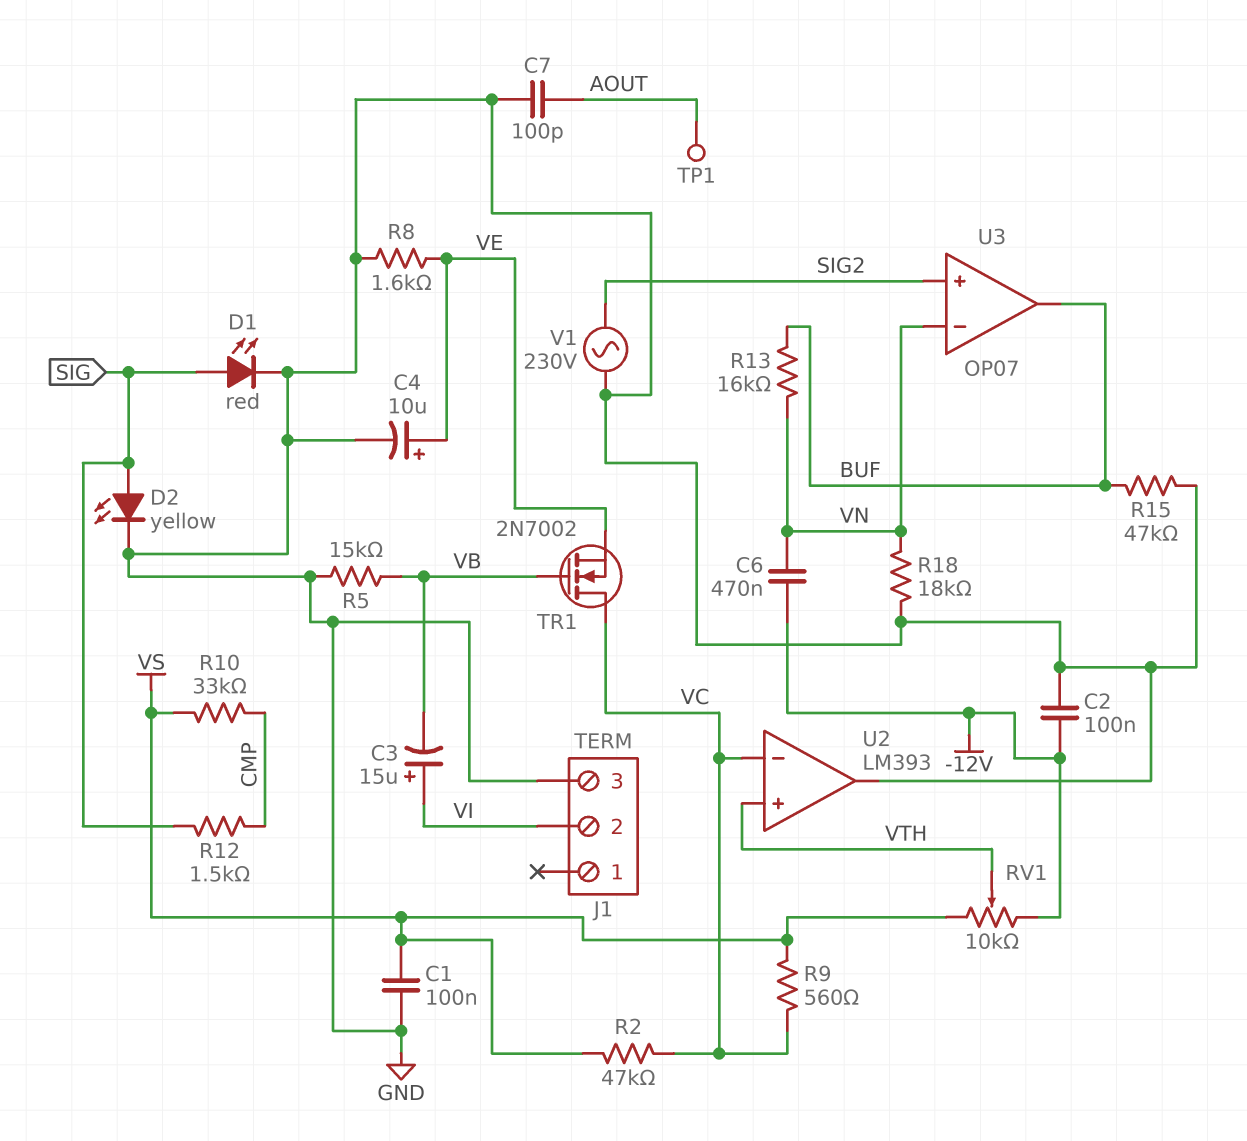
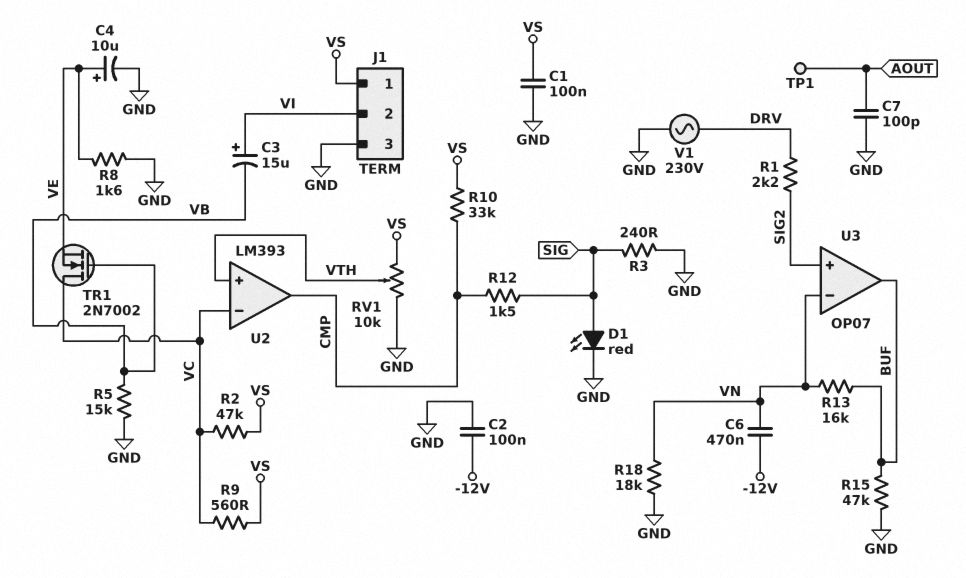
D2: LED yellow (A SIG, K GND) -> none
J1 pin 1: none -> VS
R1: none -> 2.2k (DRV, SIG2)
R3: none -> 240 (GND, SIG)
RV1: 10k (-12V, VS, wiper VTH) -> 10k (GND, VS, wiper VTH)
U2 pin out: GND -> CMP
V1: AC 230V (GND, SIG2) -> AC 230V (DRV, GND)

